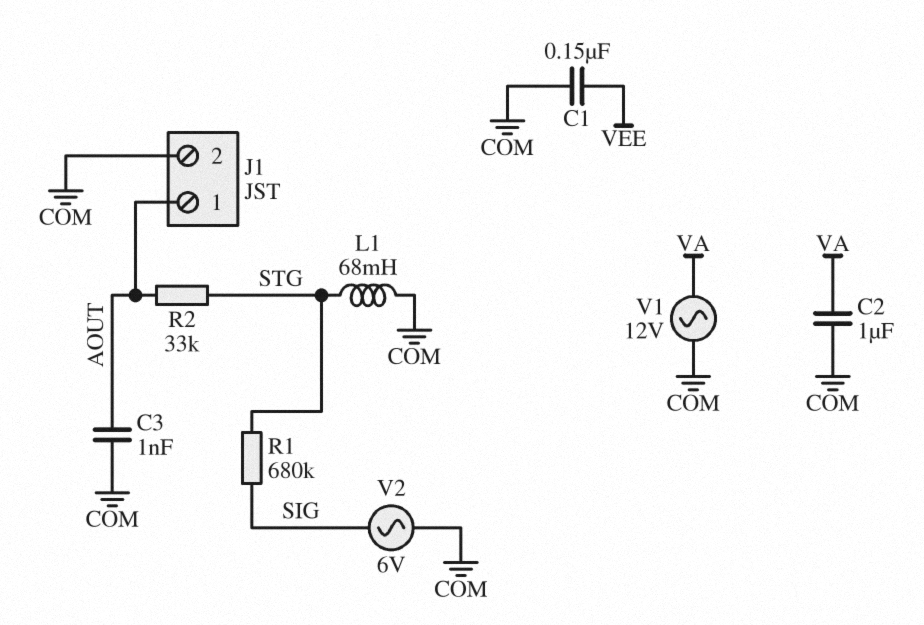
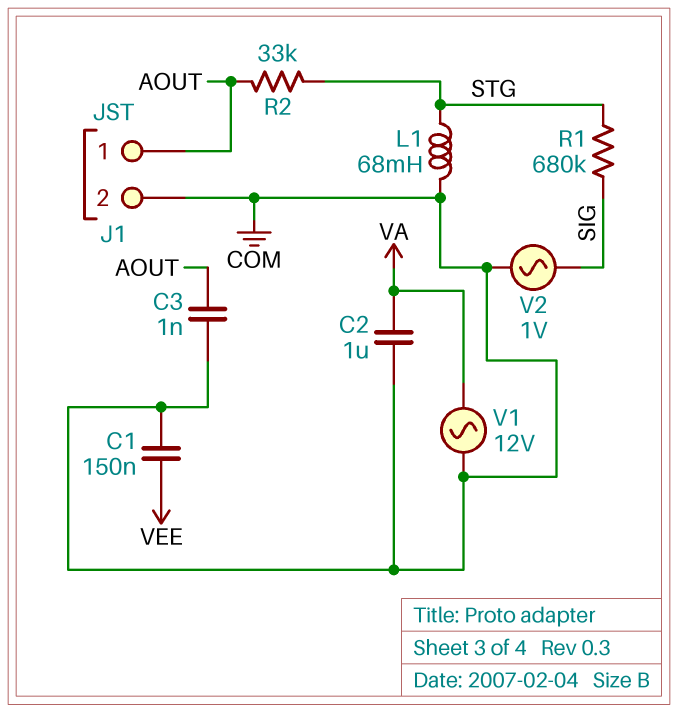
V2: AC 6V (COM, SIG) -> AC 1V (COM, SIG)

